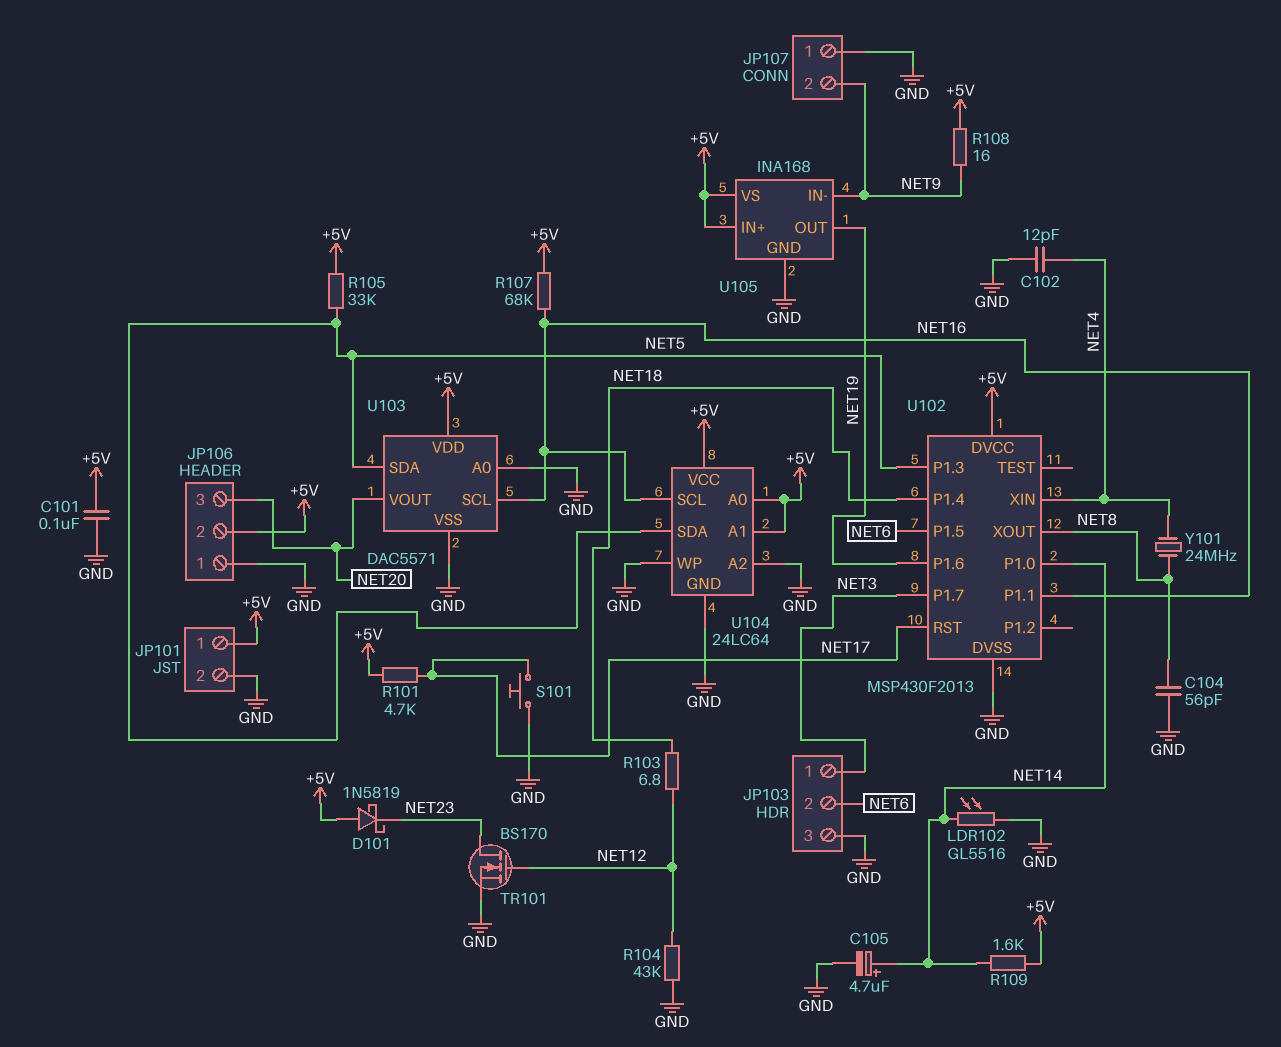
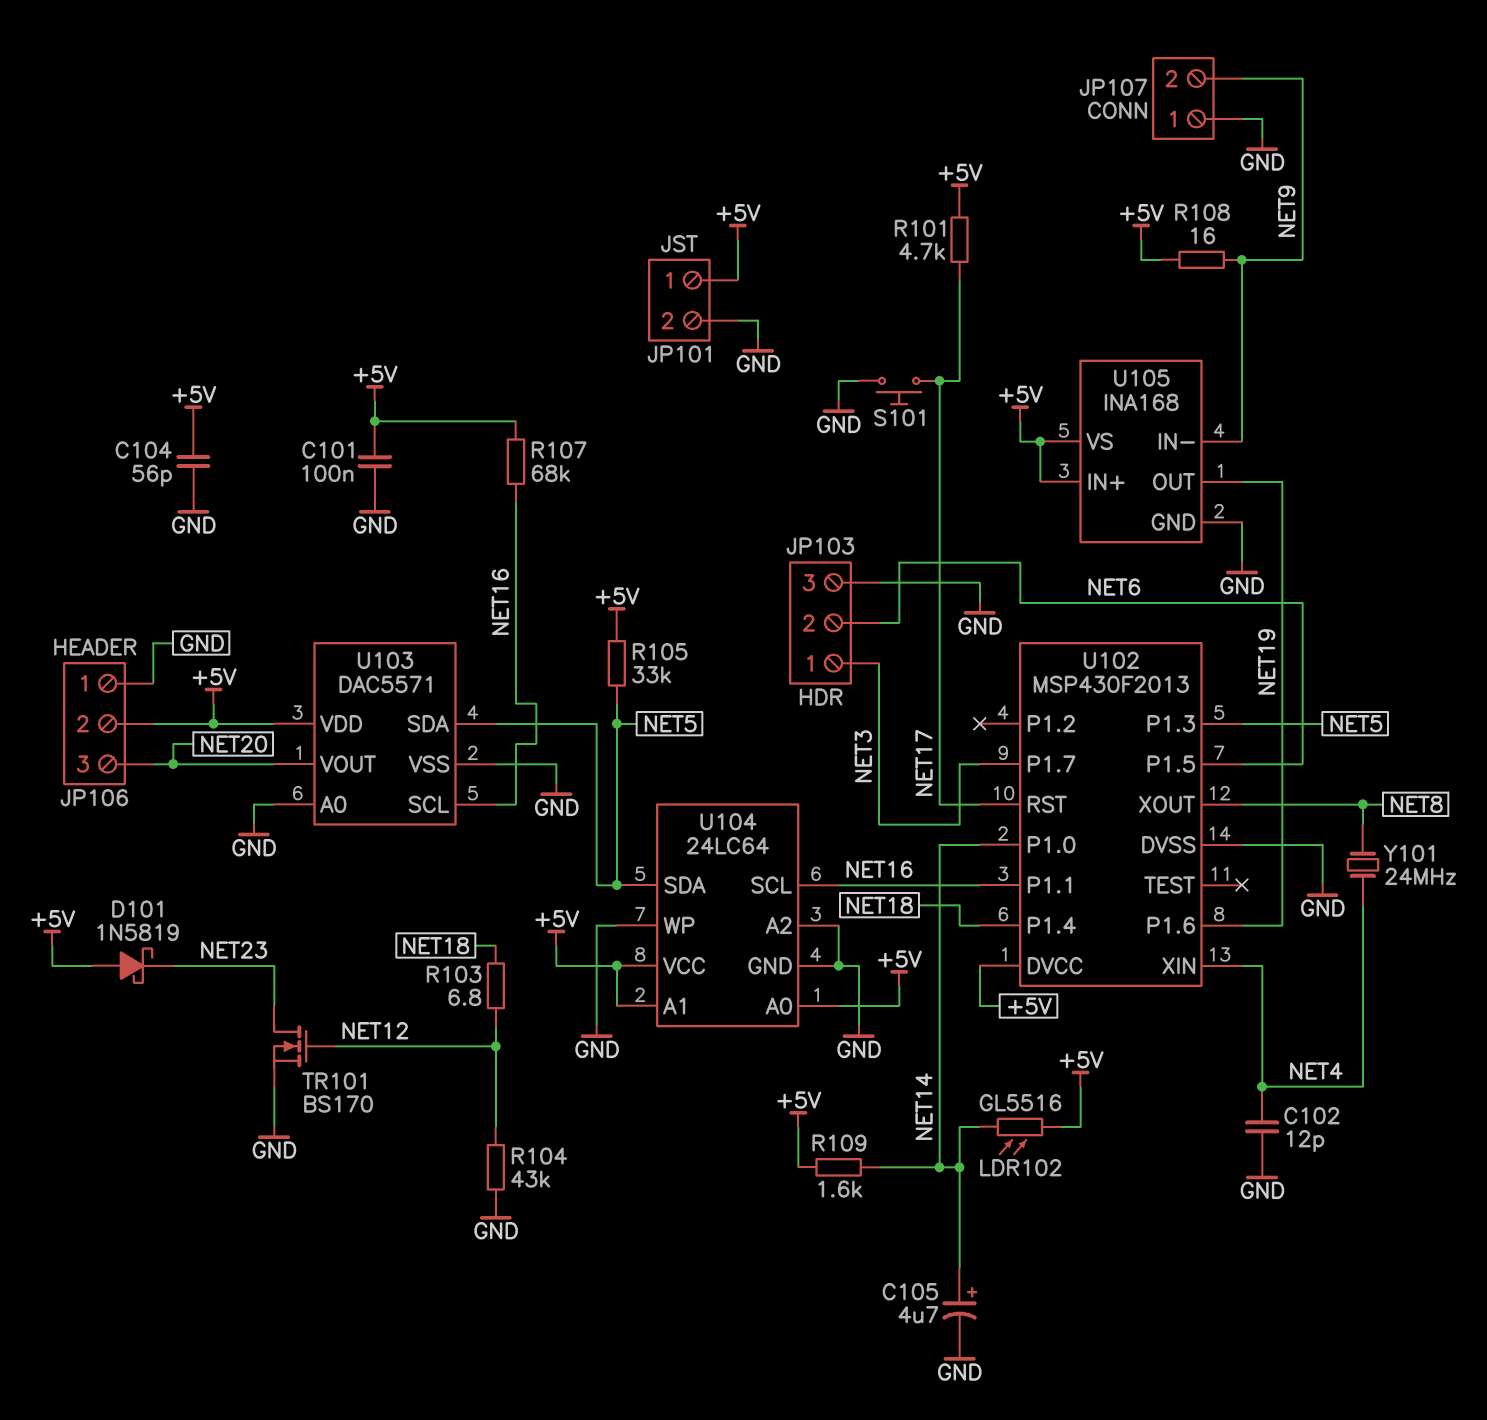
C104: 56pF (GND, NET8) -> 56pF (+5V, GND)
LDR102: GL5516 (GND, NET14) -> GL5516 (+5V, NET14)

